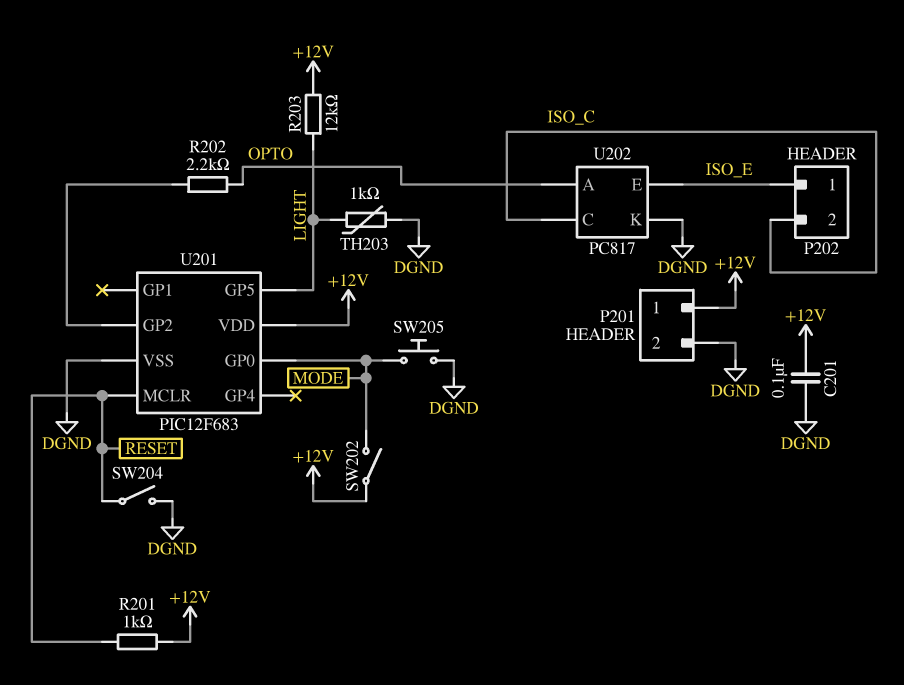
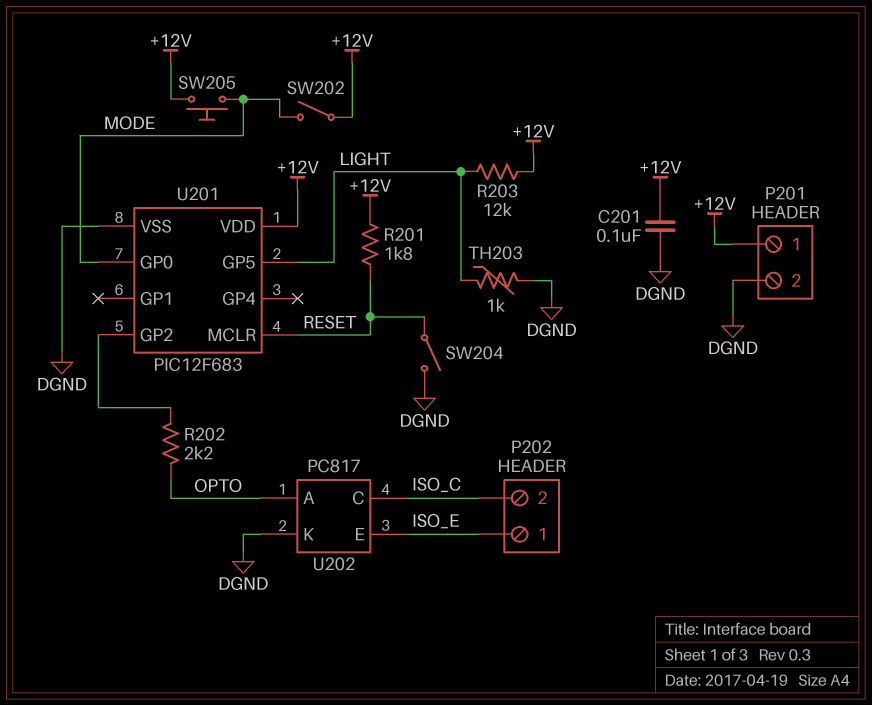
R201: 1k (+12V, RESET) -> 1.8k (+12V, RESET)
SW205: button (DGND, MODE) -> button (+12V, MODE)

